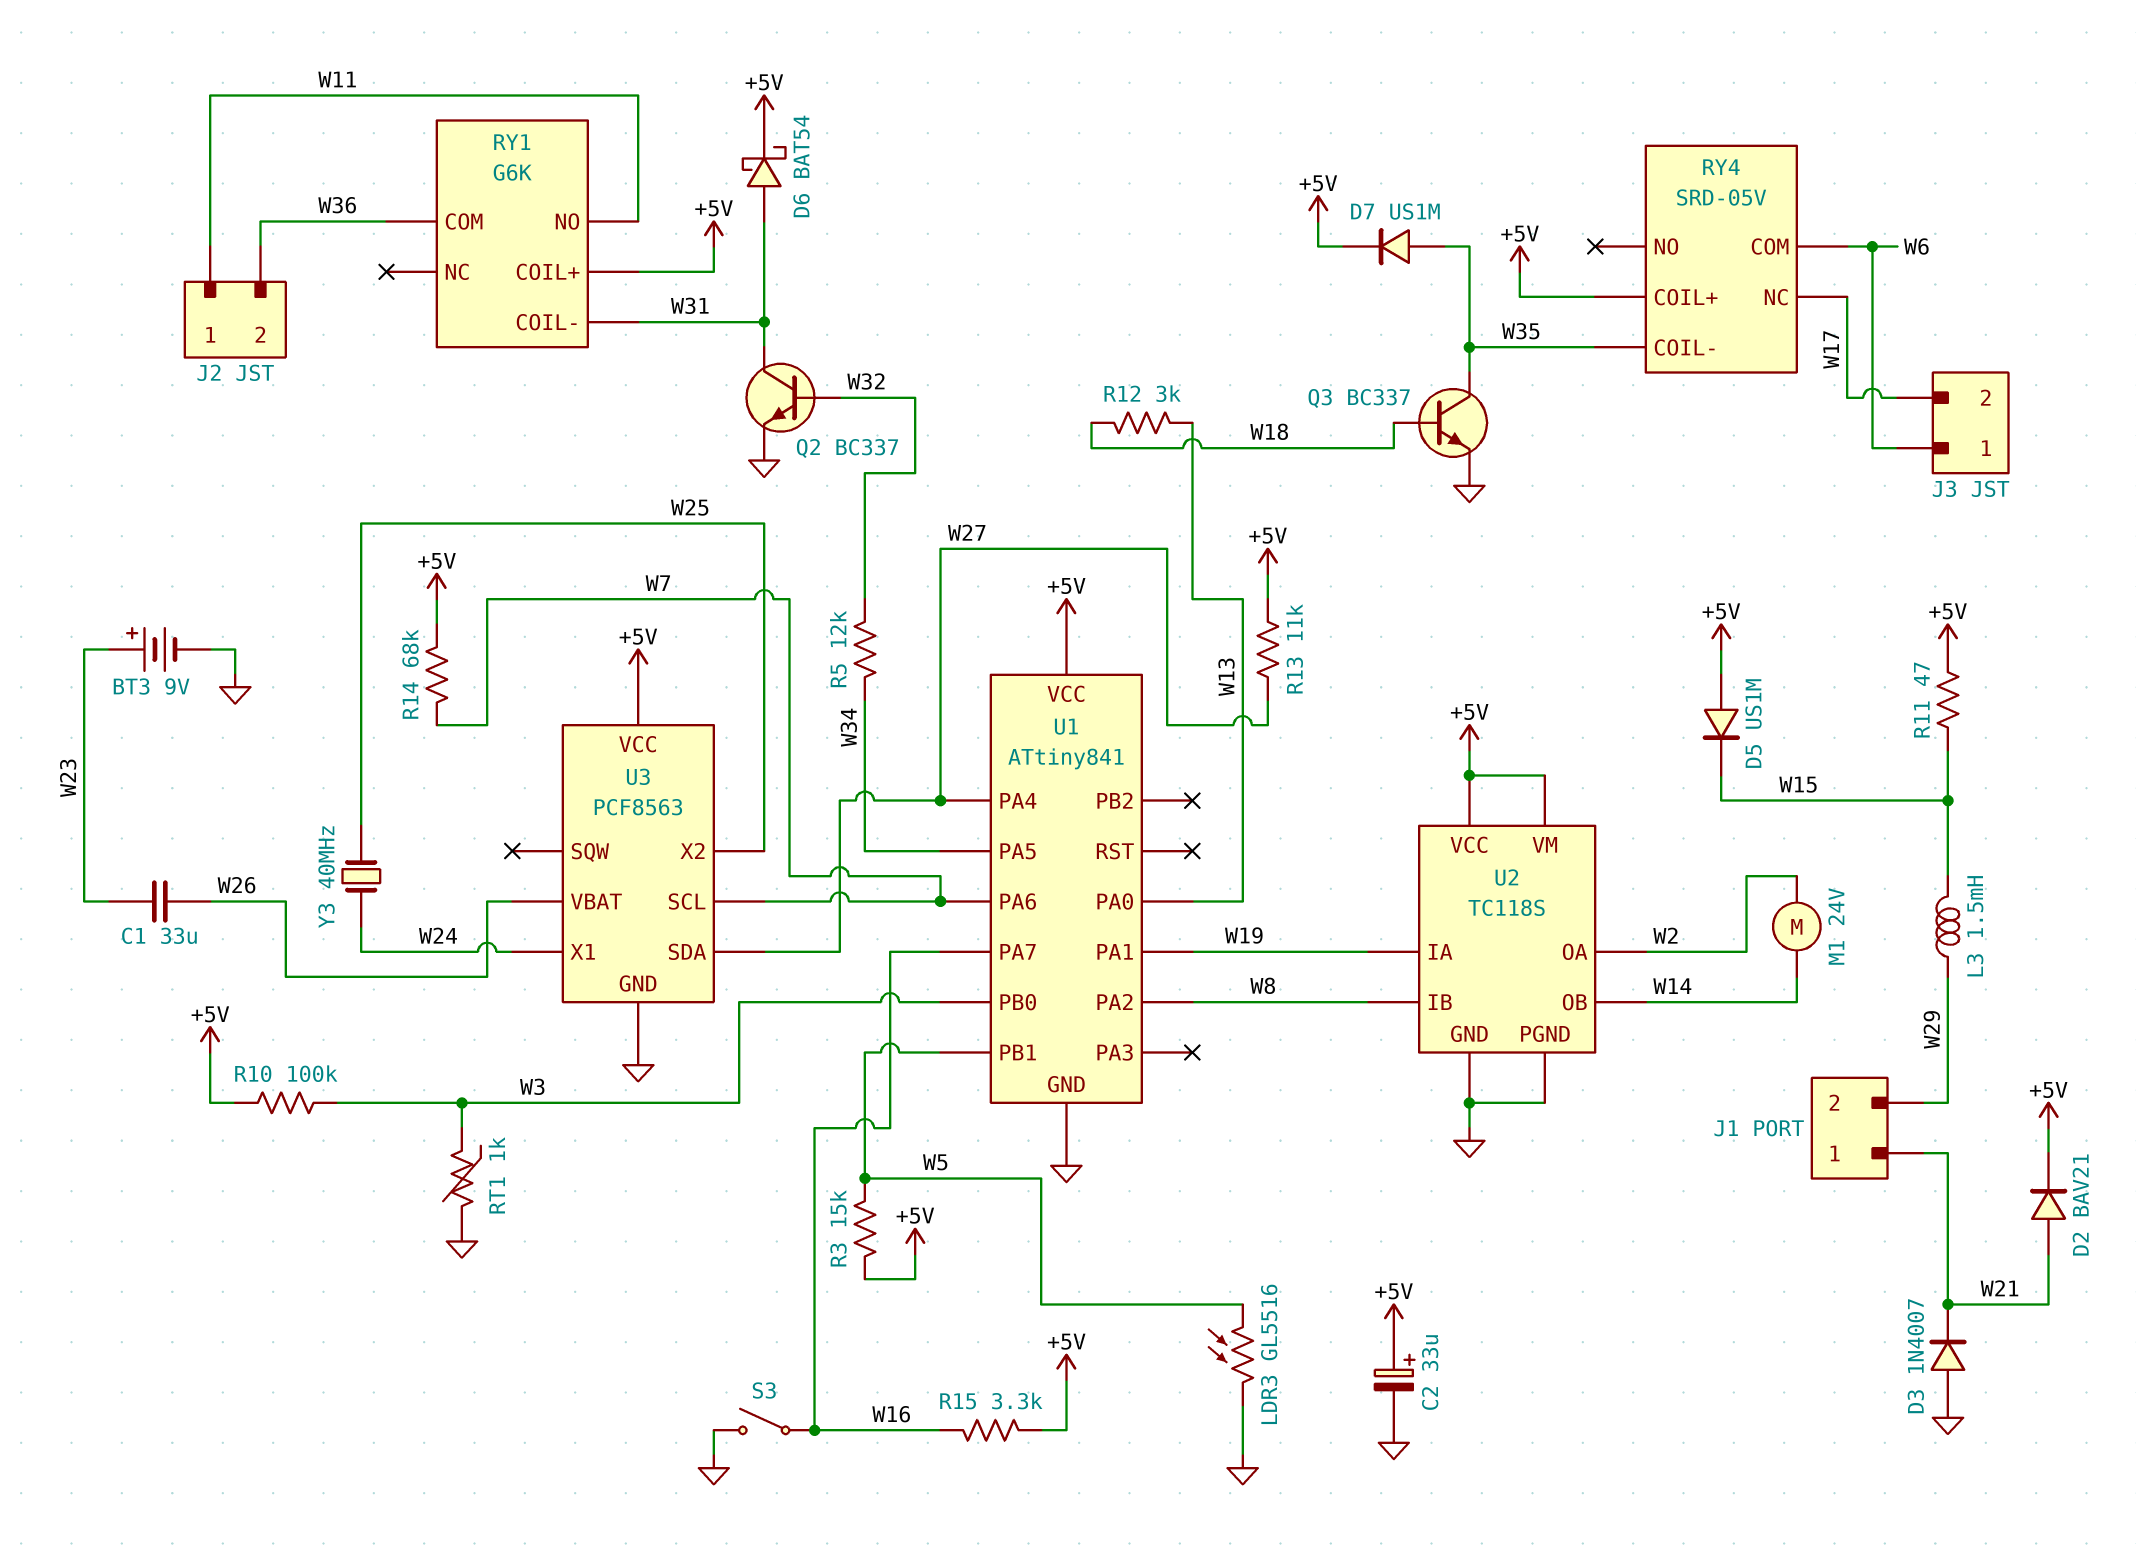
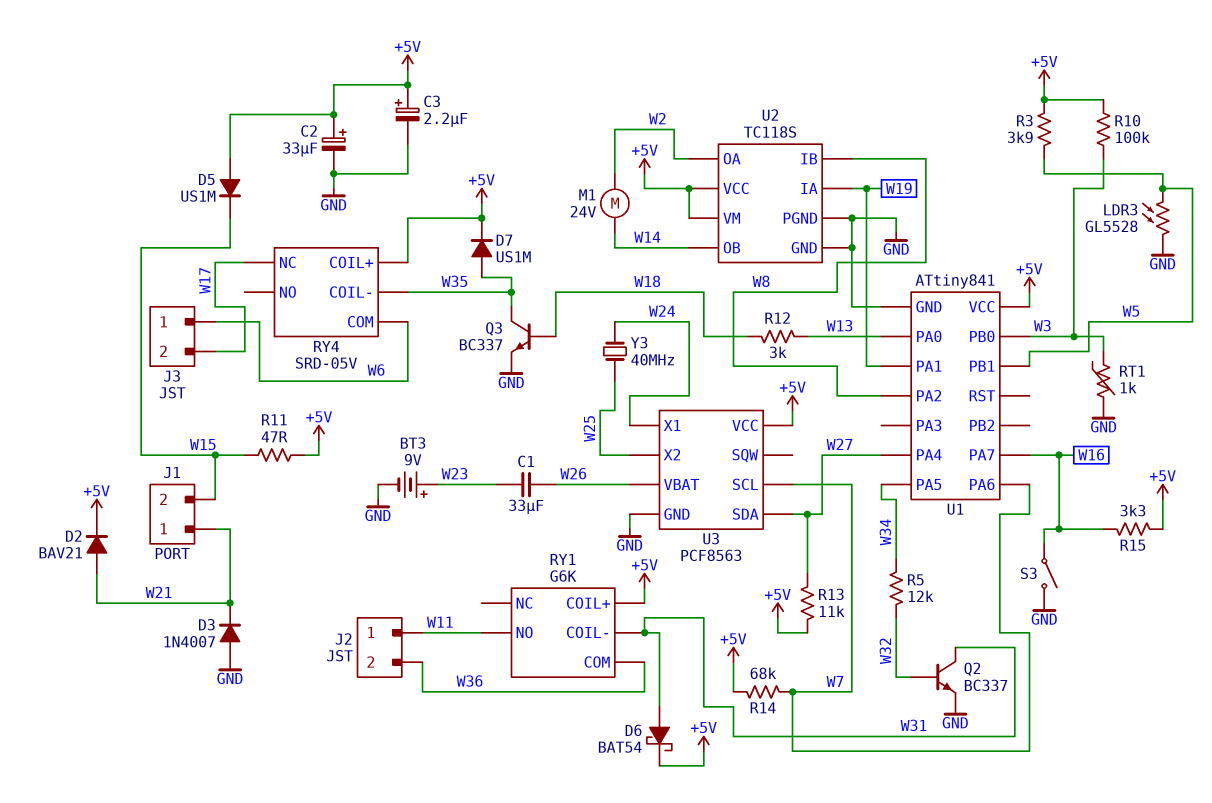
C3: none -> 2.2uF (plus +5V, minus GND)
J1 pin 2: W29 -> W15
L3: 1.5mH (W15, W29) -> none
LDR3: GL5516 (GND, W5) -> GL5528 (GND, W5)
R3: 15k (+5V, W5) -> 3.9k (+5V, W5)

